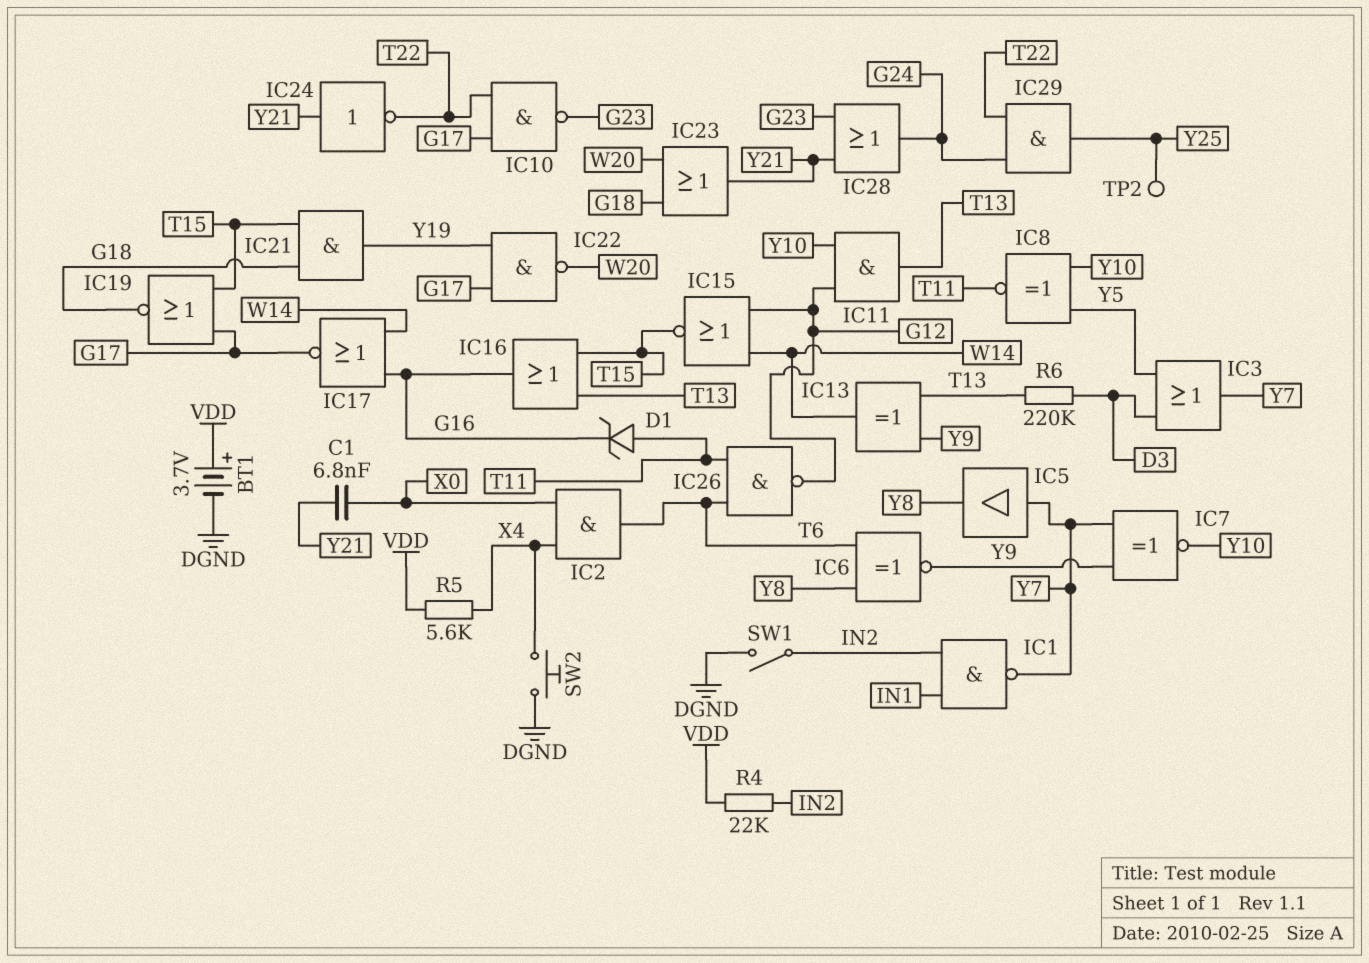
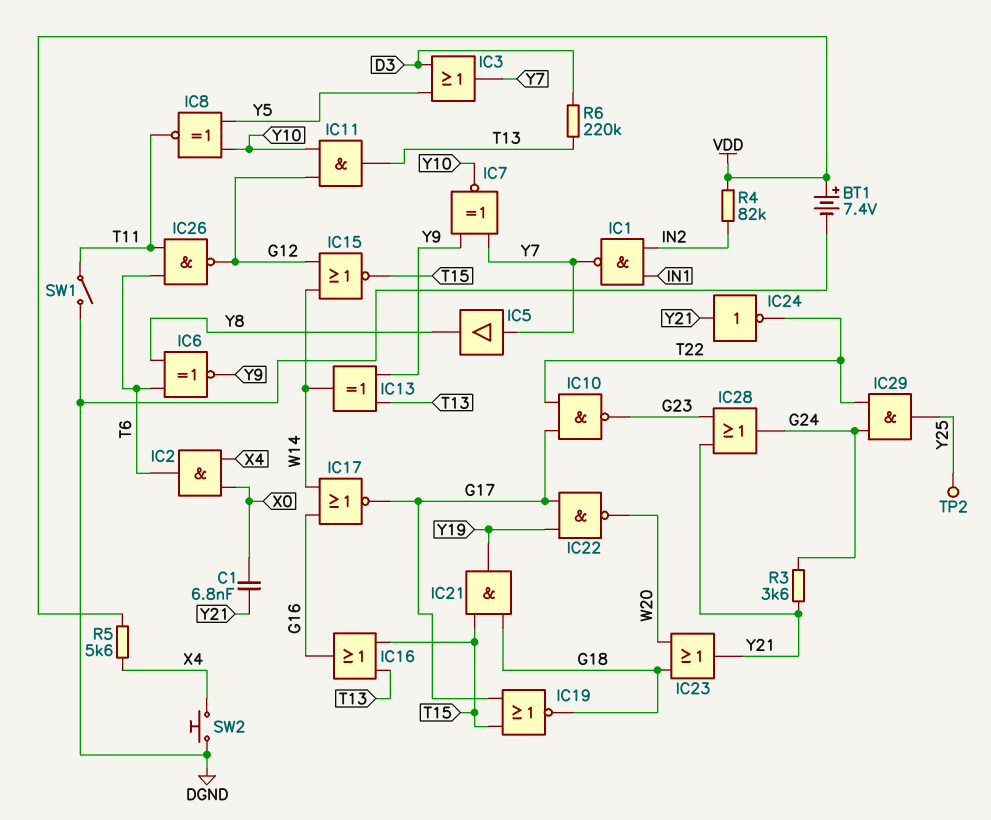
BT1: 3.7V (plus VDD, minus DGND) -> 7.4V (plus VDD, minus DGND)
D1: zener (A T11, K G16) -> none
R3: none -> 3.6k (G24, Y21)
R4: 22k (IN2, VDD) -> 82k (IN2, VDD)
SW1: switch (DGND, IN2) -> switch (DGND, T11)

